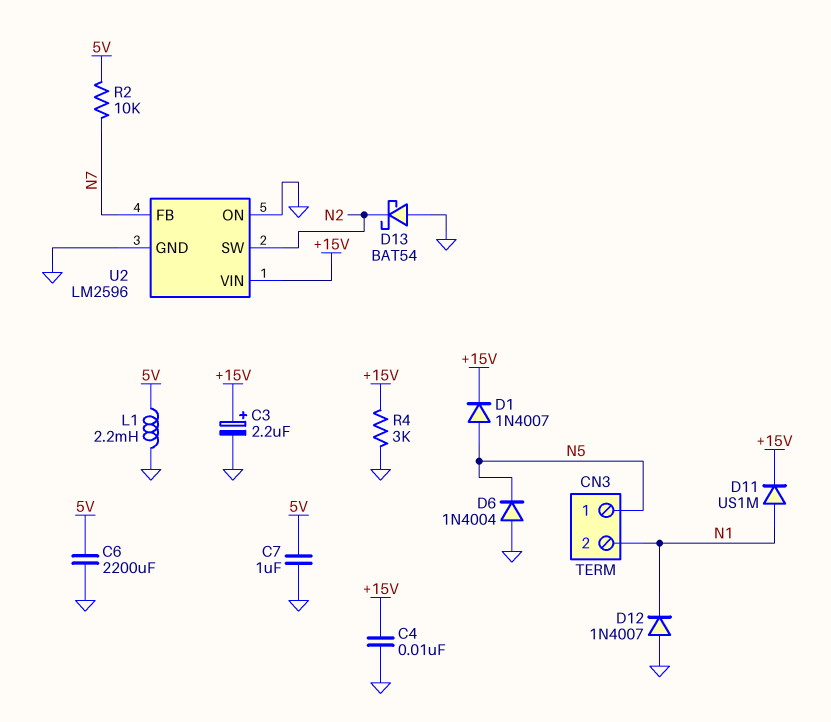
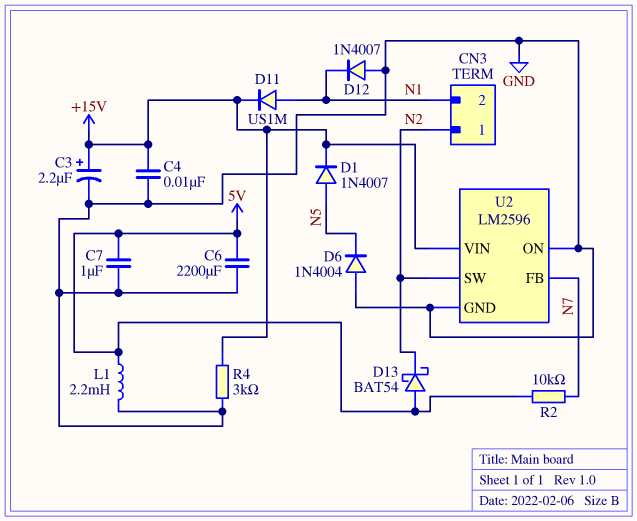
CN3 pin 1: N5 -> N2
D13: schottky BAT54 (A GND, K N2) -> schottky BAT54 (A 5V, K N2)

